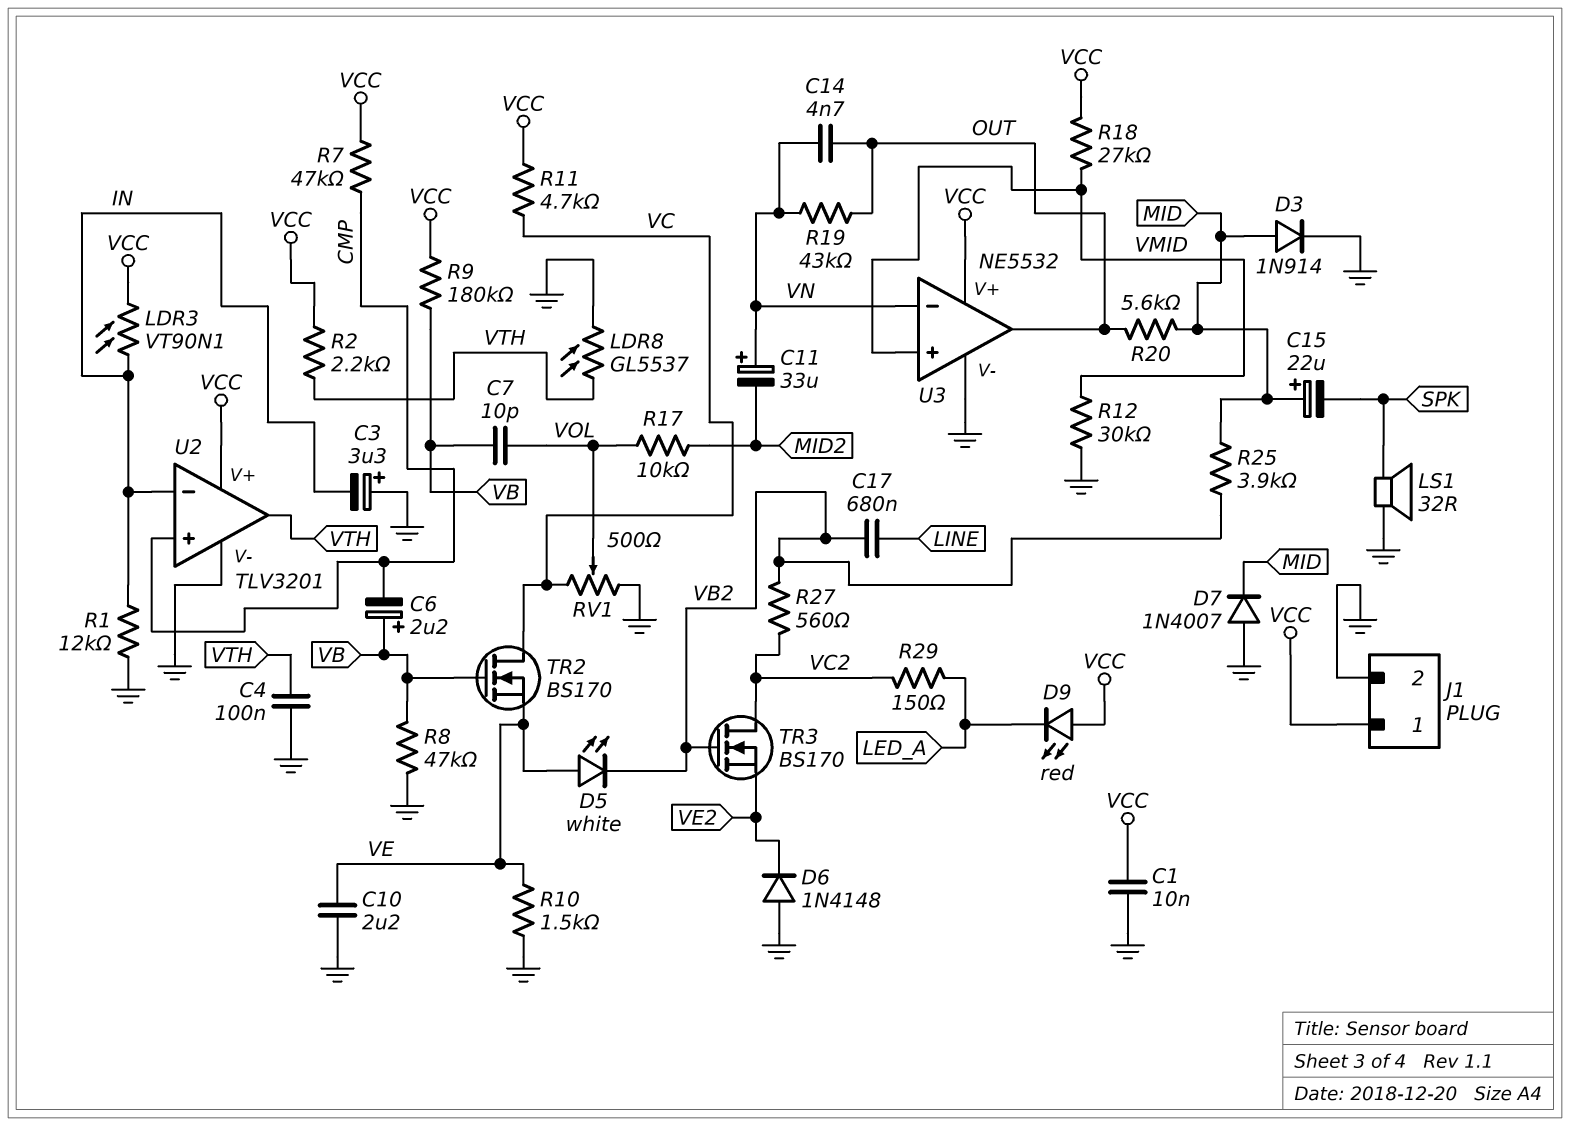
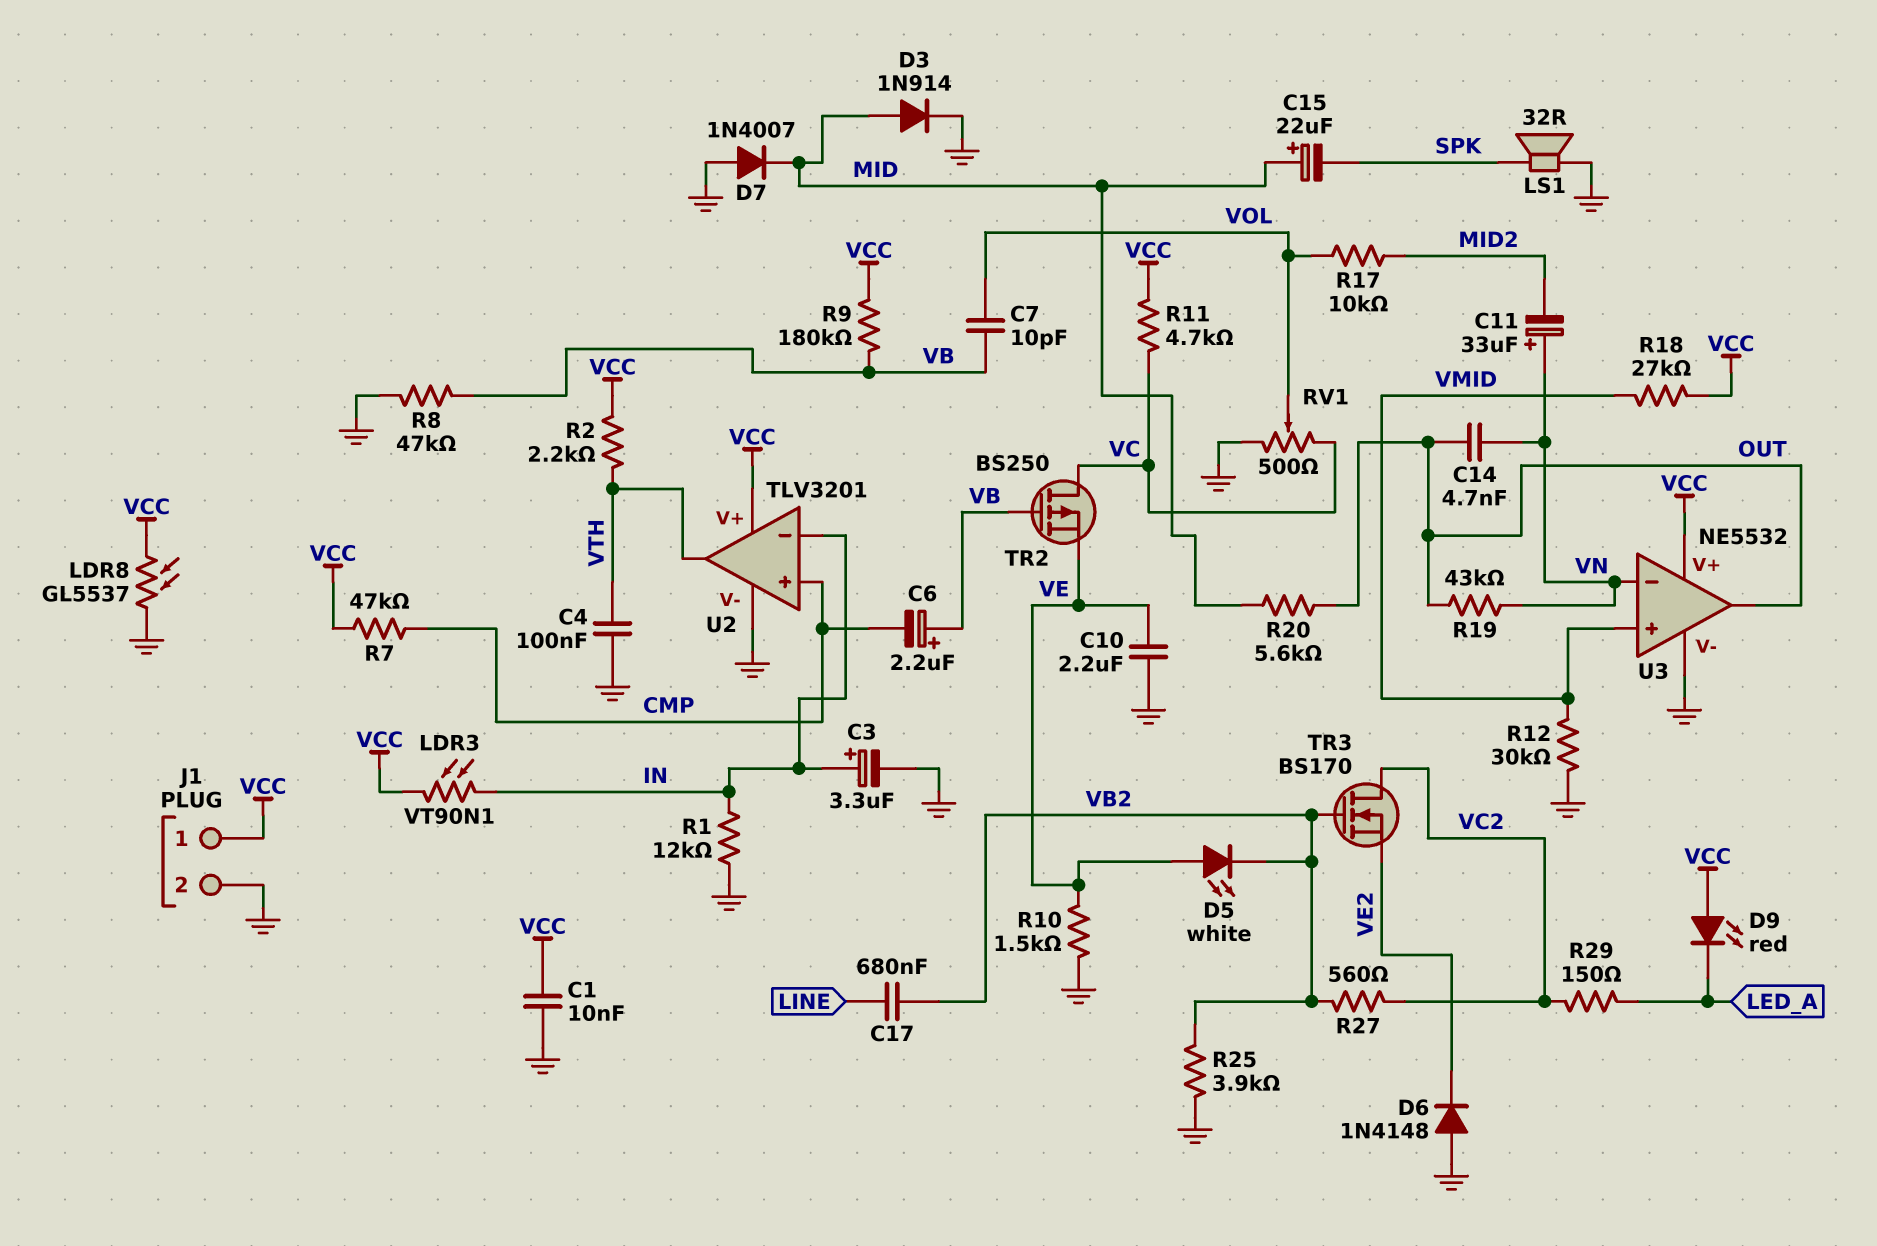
C3: 3.3uF (plus GND, minus IN) -> 3.3uF (plus IN, minus GND)
LDR8: GL5537 (GND, VTH) -> GL5537 (GND, VCC)
R25: 3.9k (MID, VB2) -> 3.9k (GND, VB2)
TR2: NMOS BS170 (G VB, D VC, S VE) -> PMOS BS250 (G VB, D VC, S VE)

